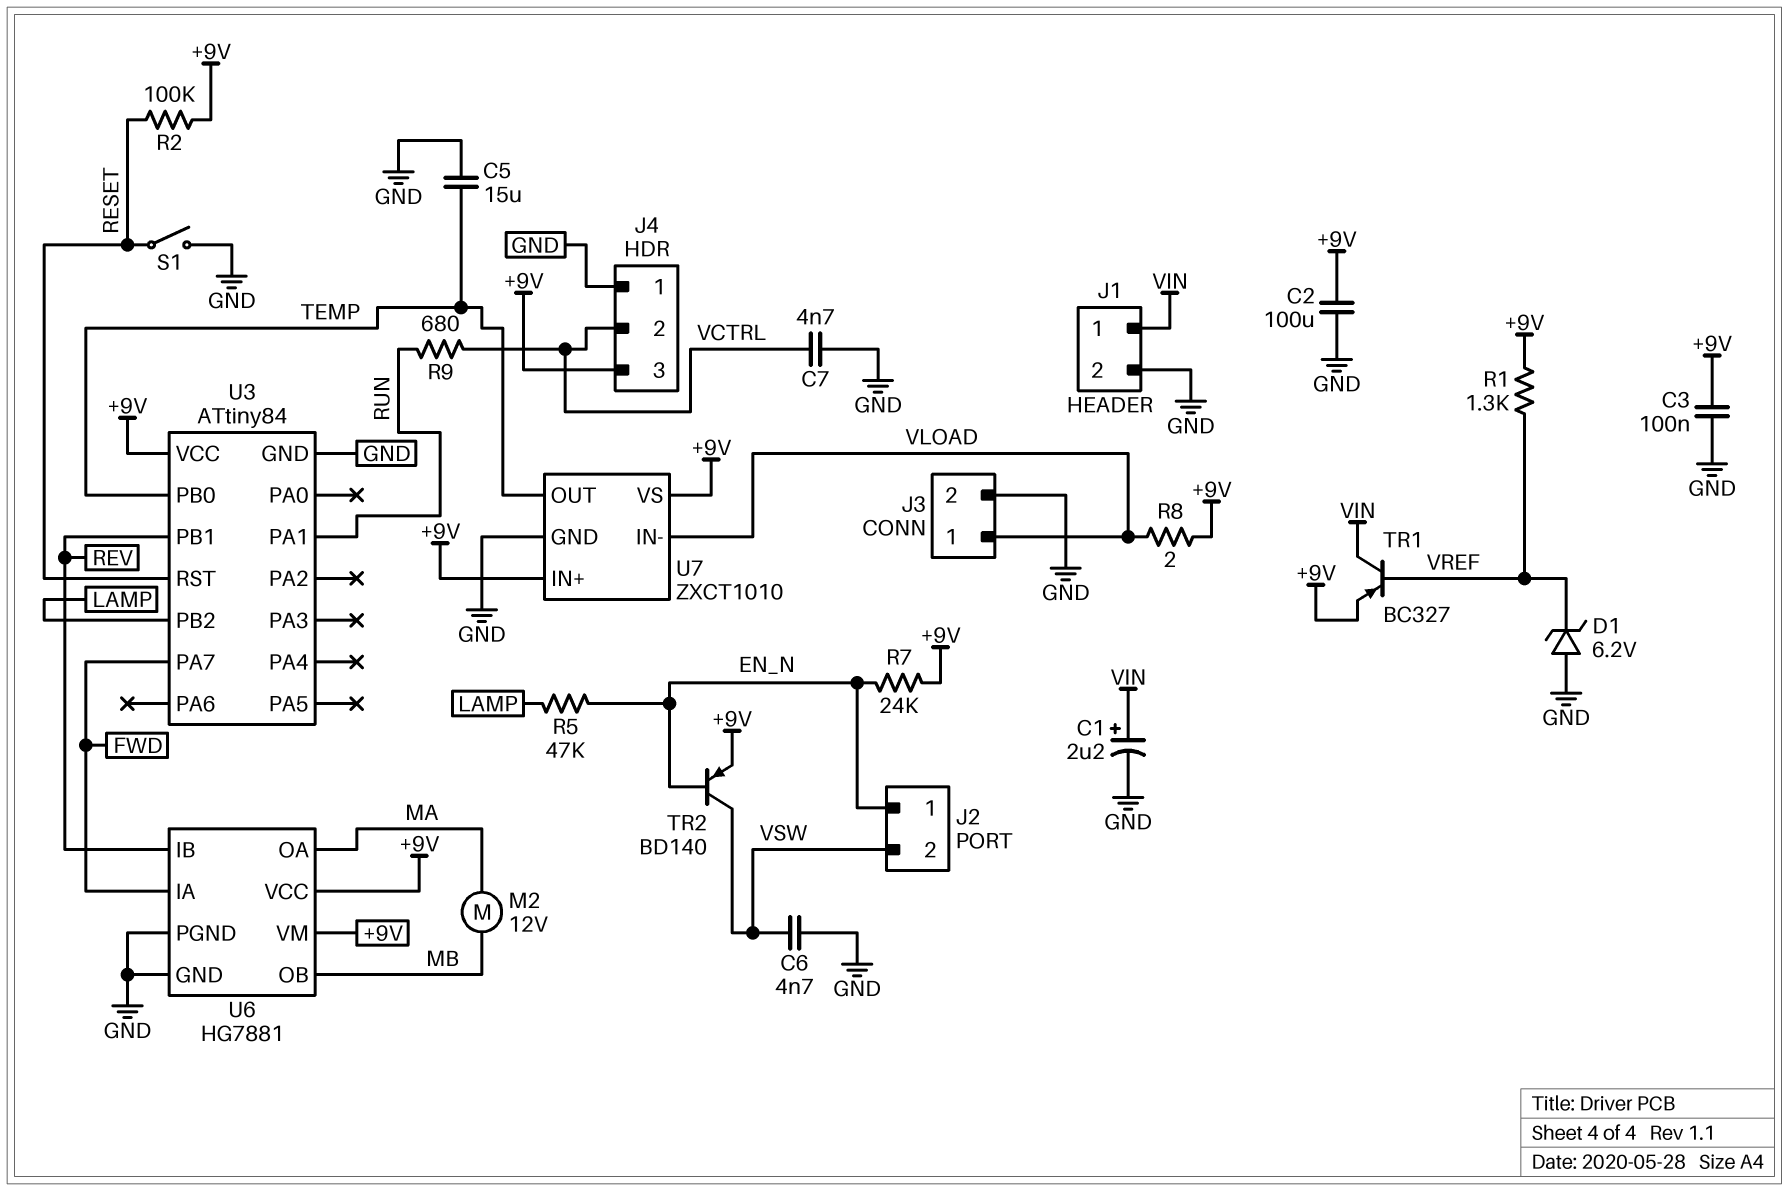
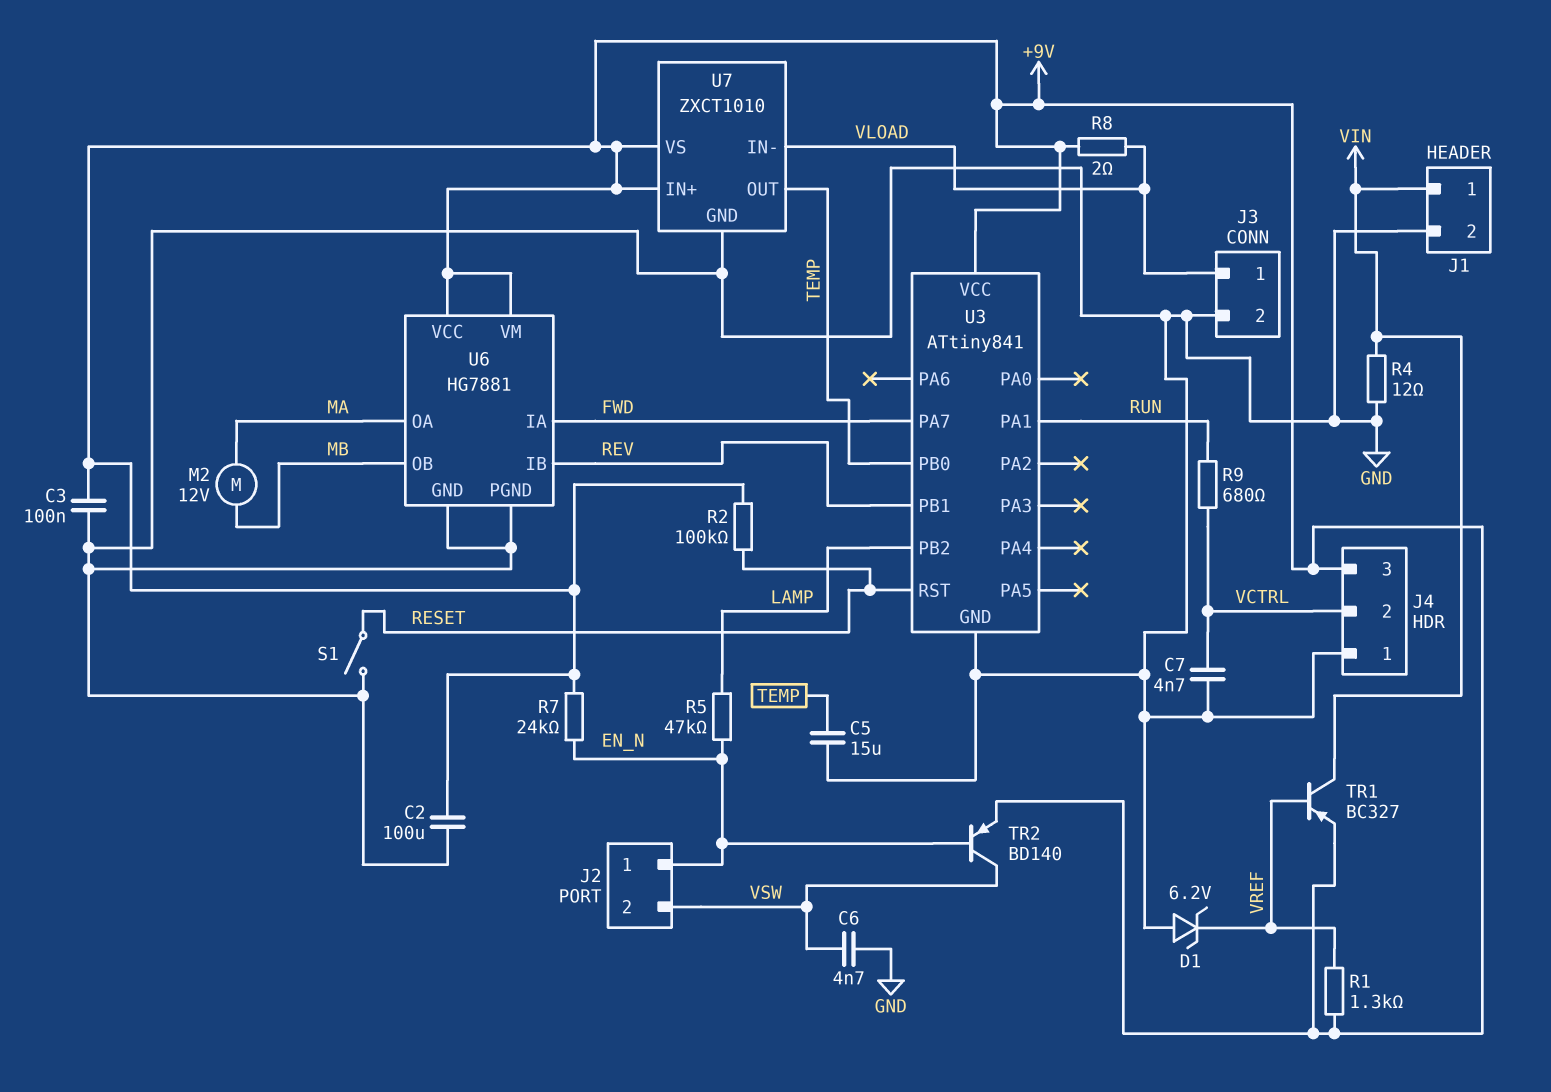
C1: 2.2uF (plus VIN, minus GND) -> none
R4: none -> 12 (GND, VIN)
U3: ATtiny84 -> ATtiny841

